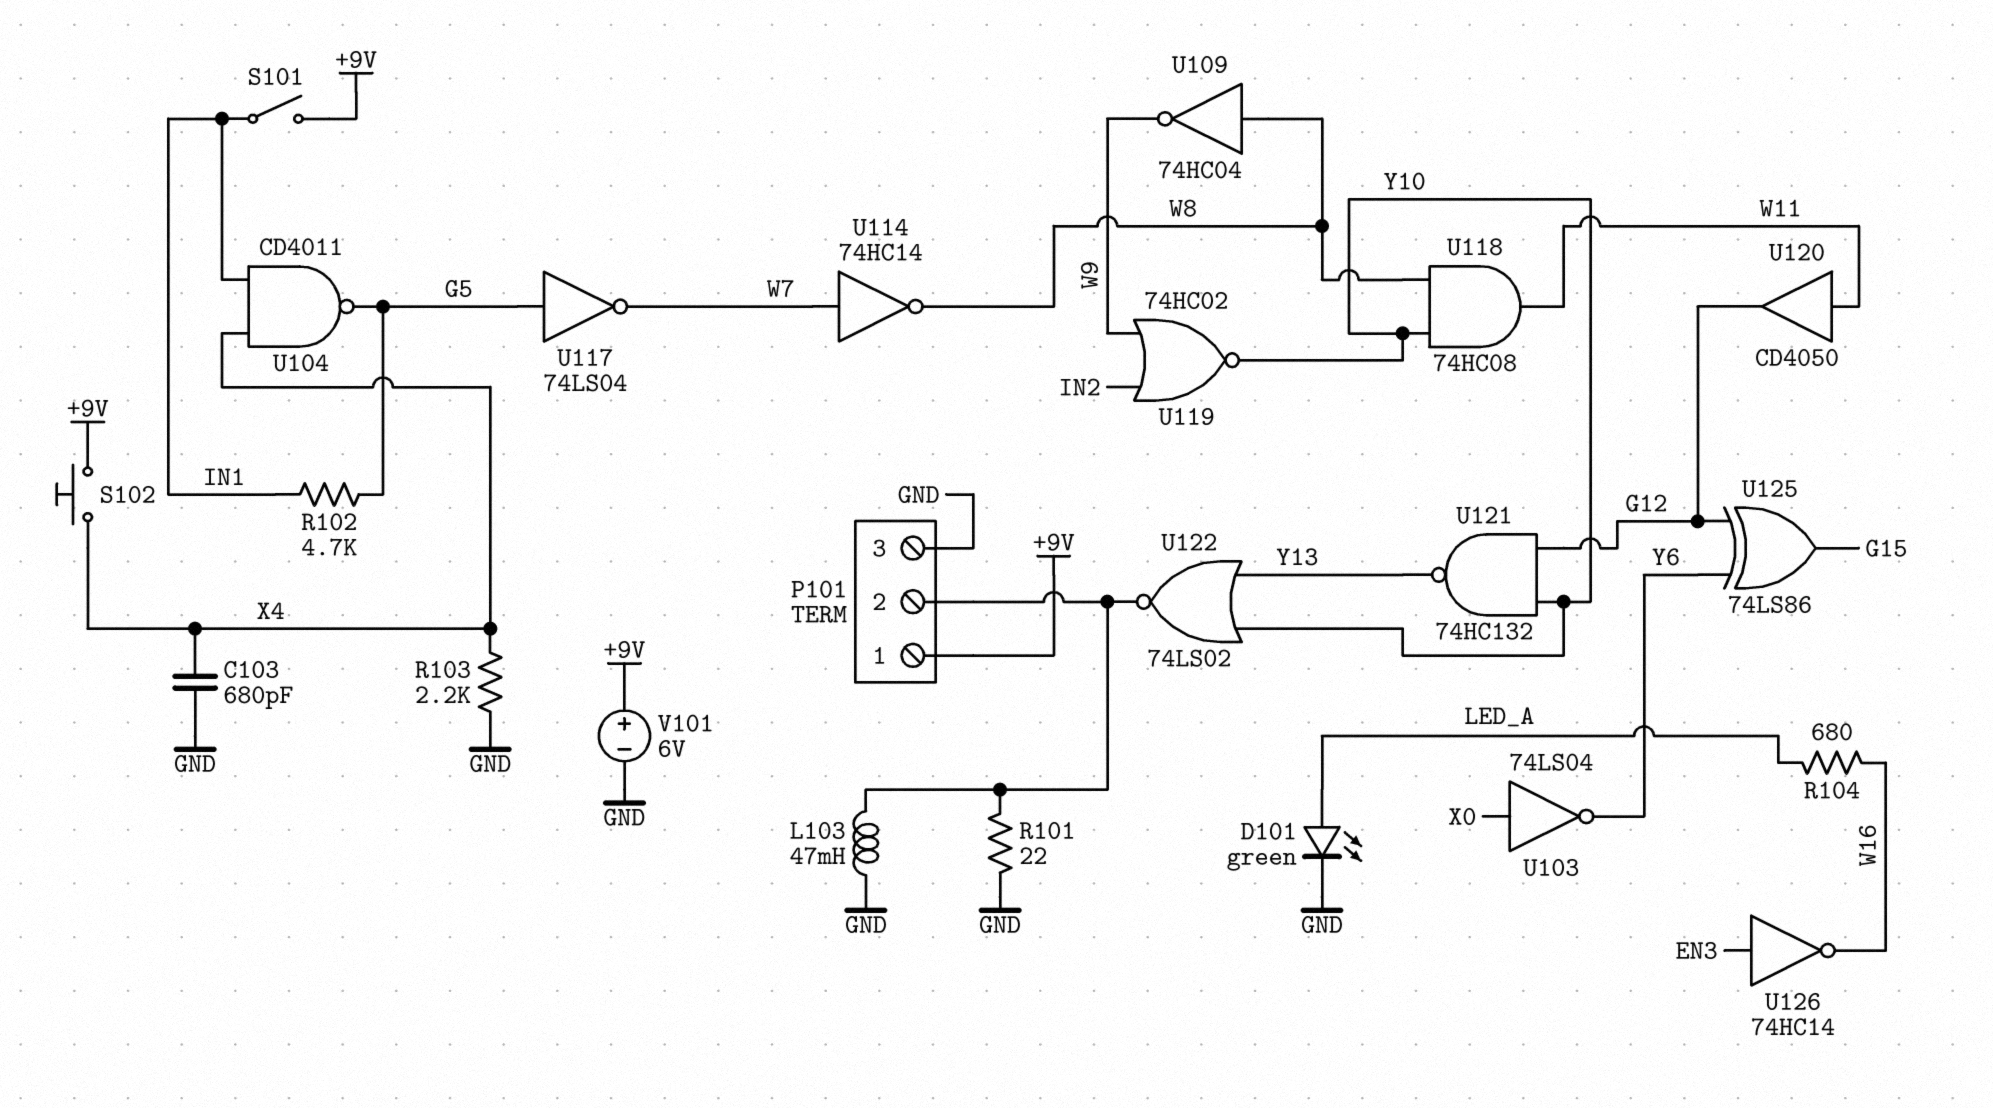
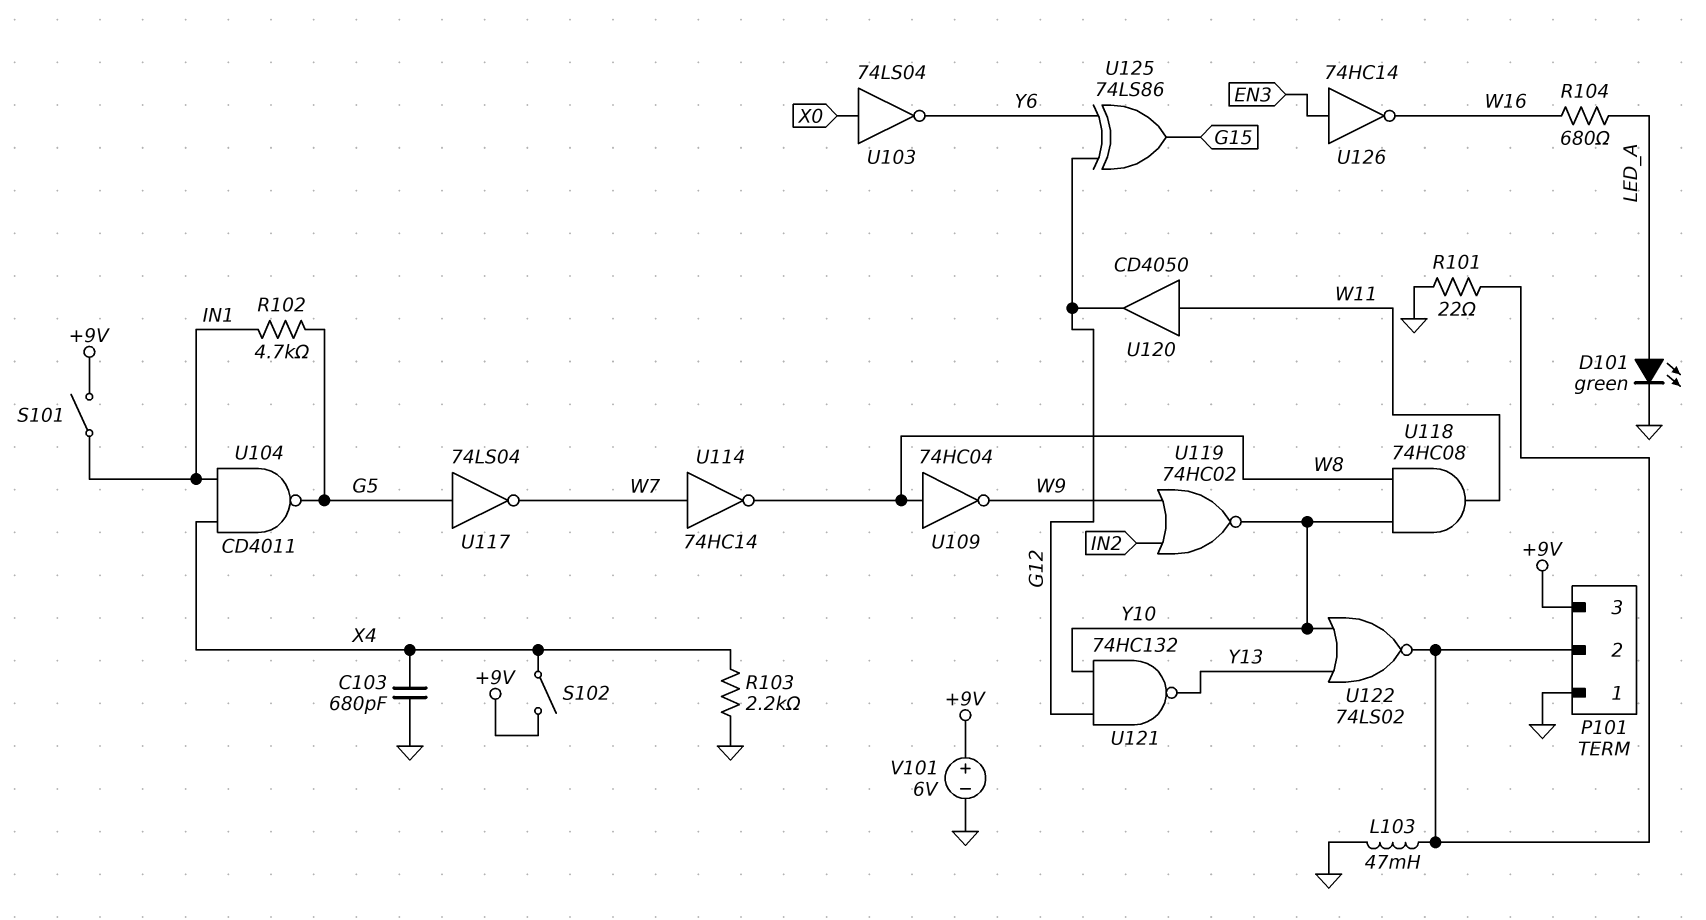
P101 pin 1: +9V -> GND
P101 pin 3: GND -> +9V
S102: button (+9V, X4) -> switch (+9V, X4)

